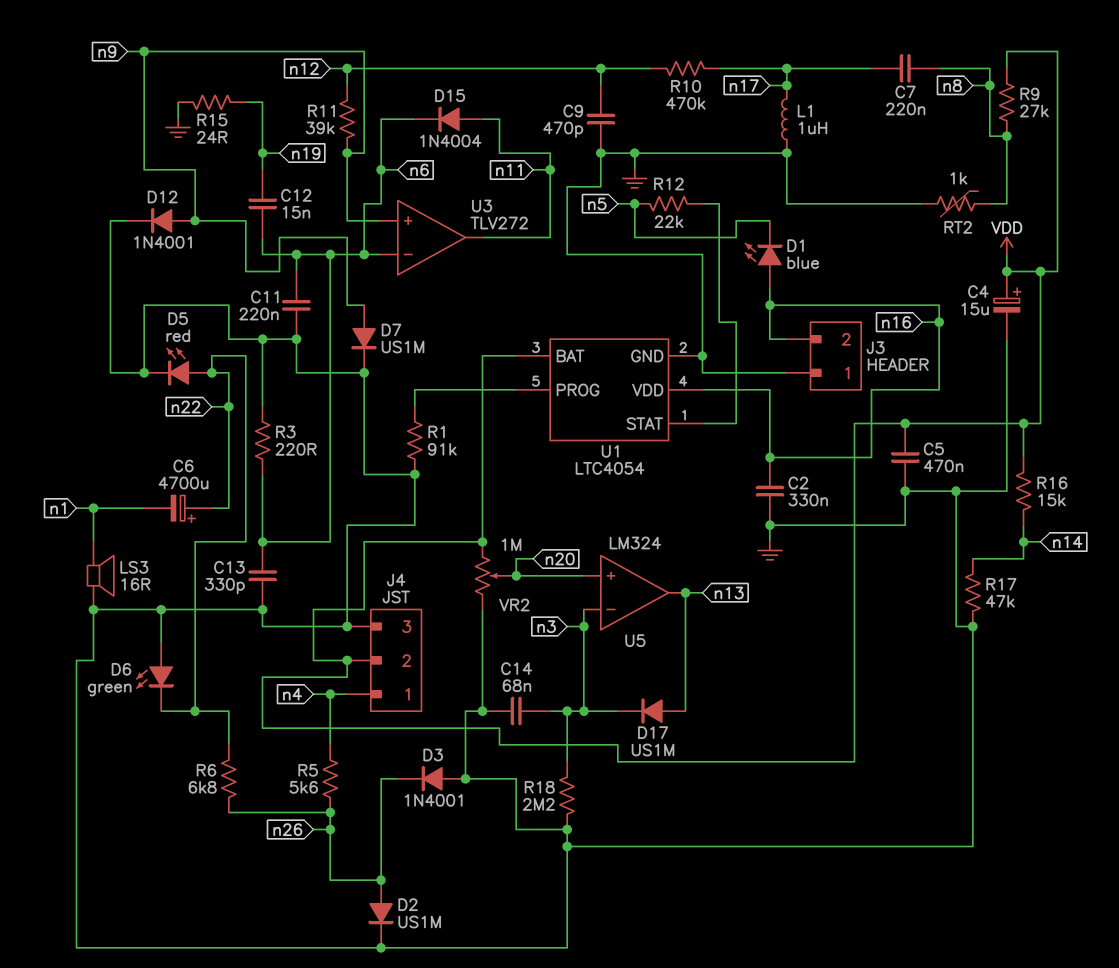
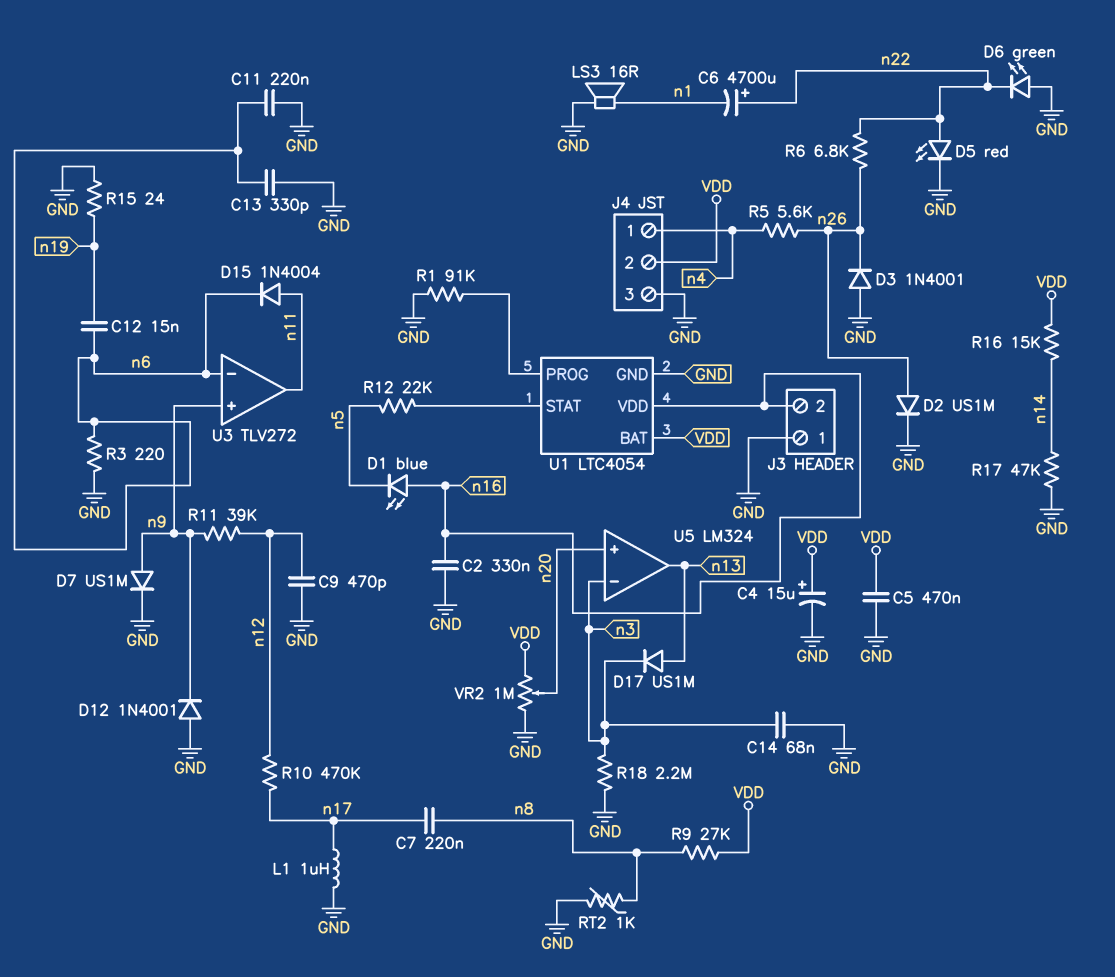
D12: diode 1N4001 (A n9, K GND) -> diode 1N4001 (A GND, K n9)

